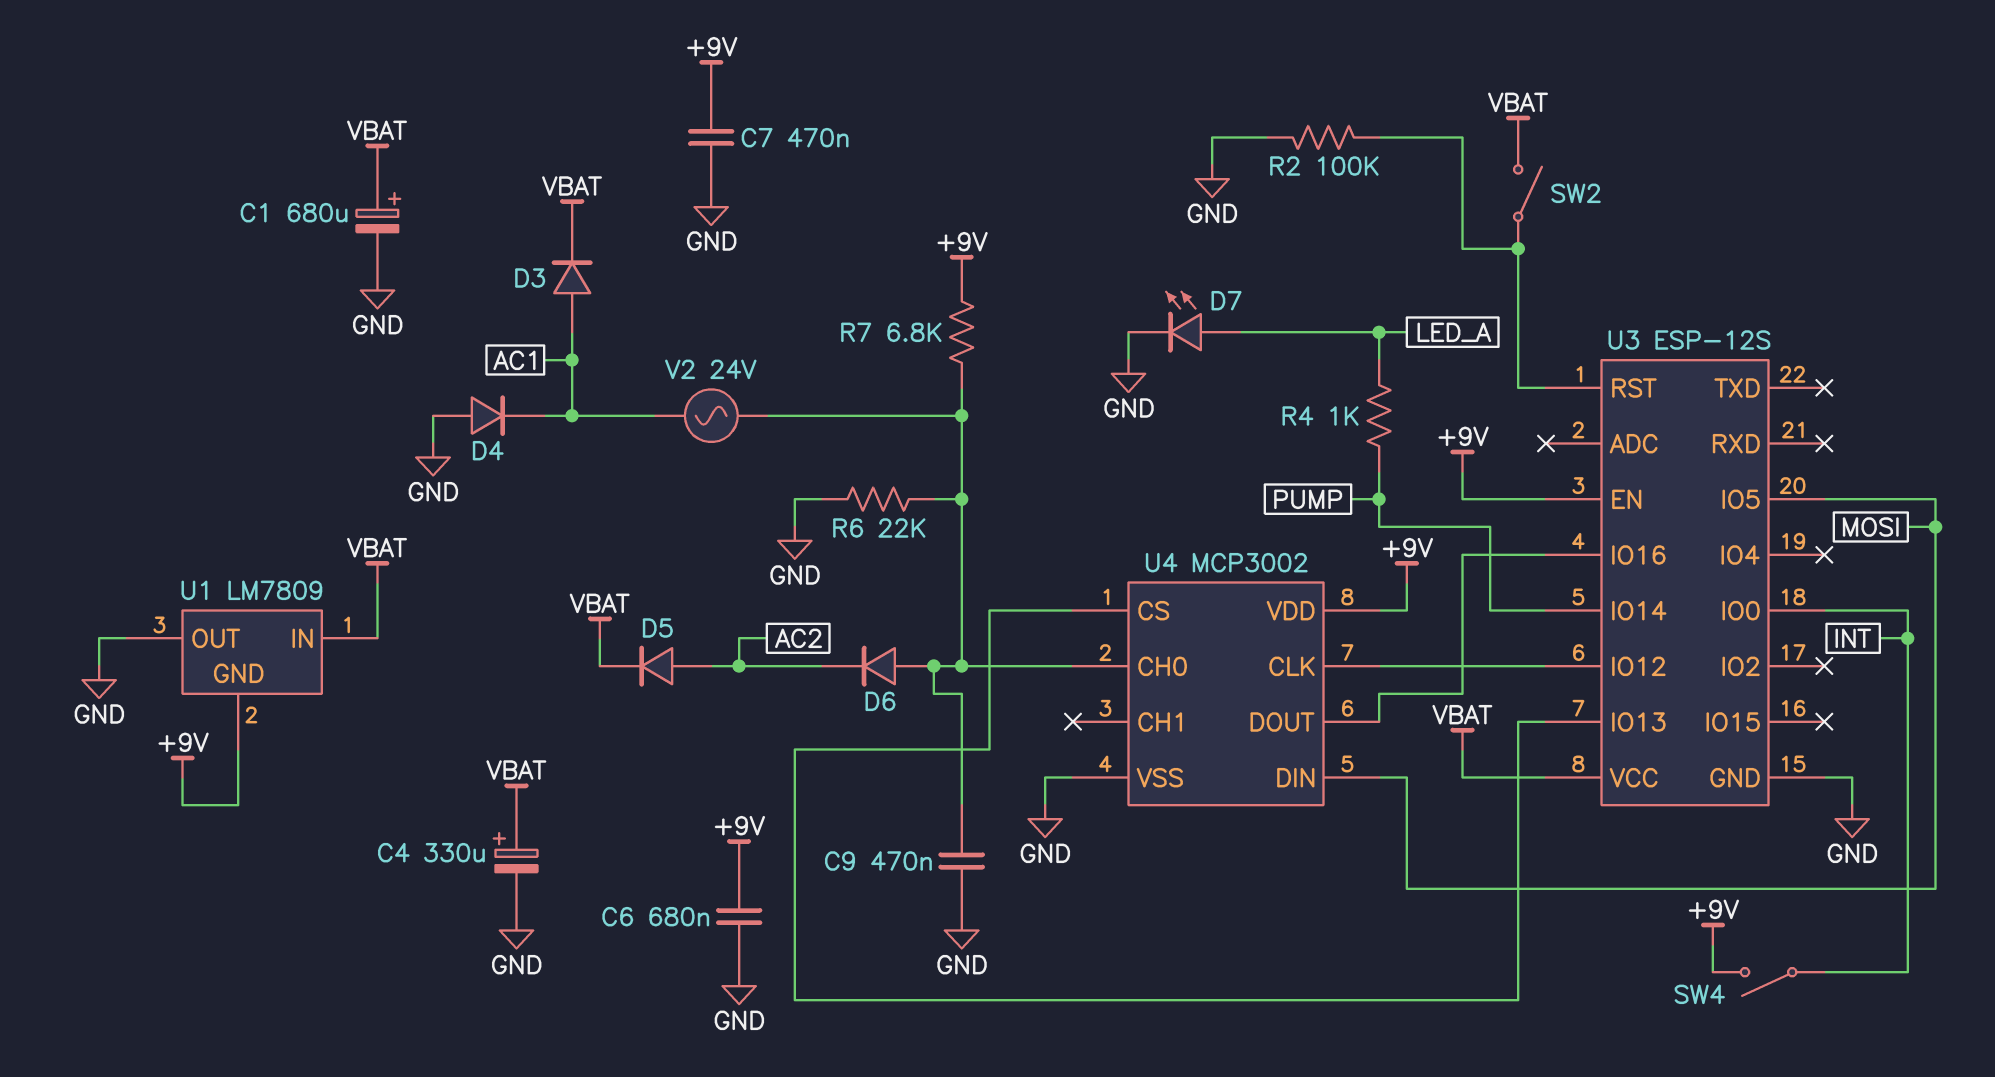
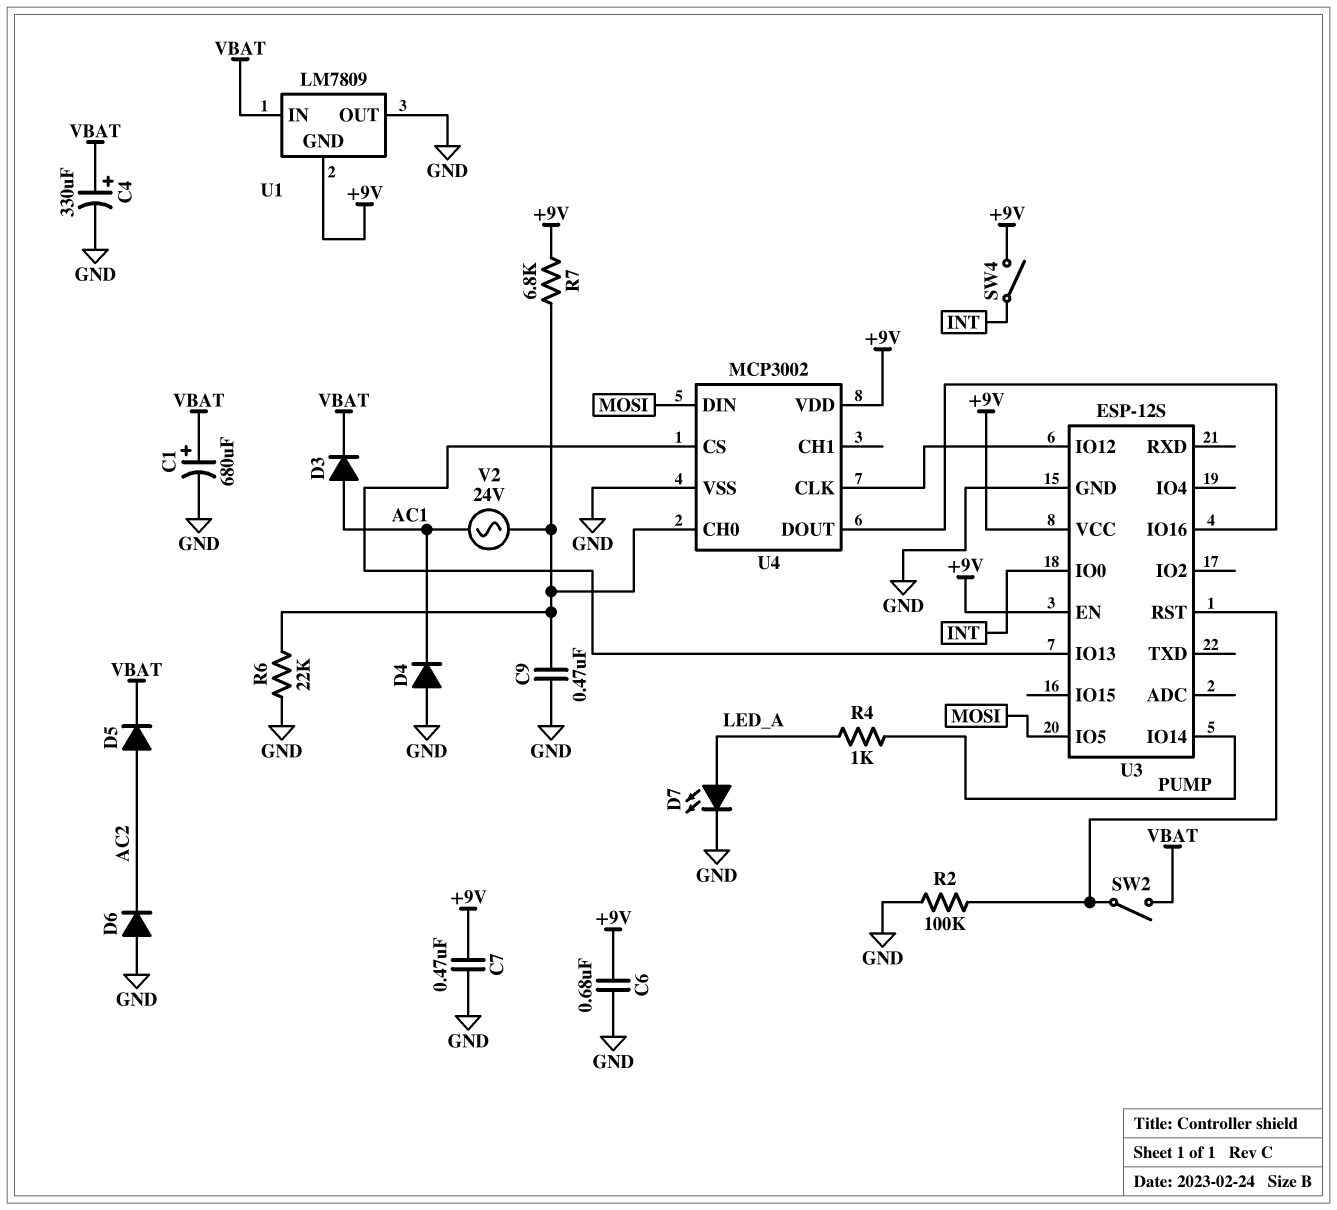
D6: diode (A U4/CH0, K AC2) -> diode (A GND, K AC2)
U3 pin VCC: VBAT -> +9V

